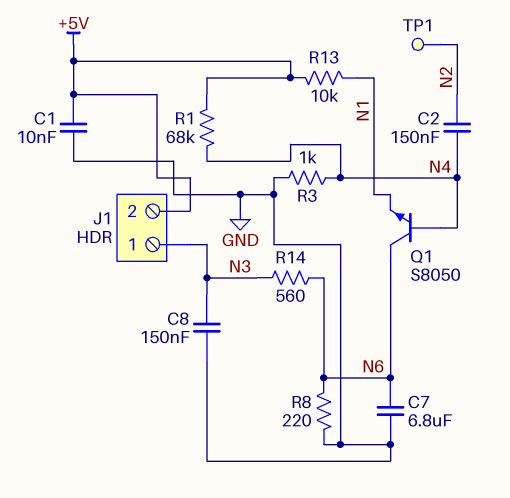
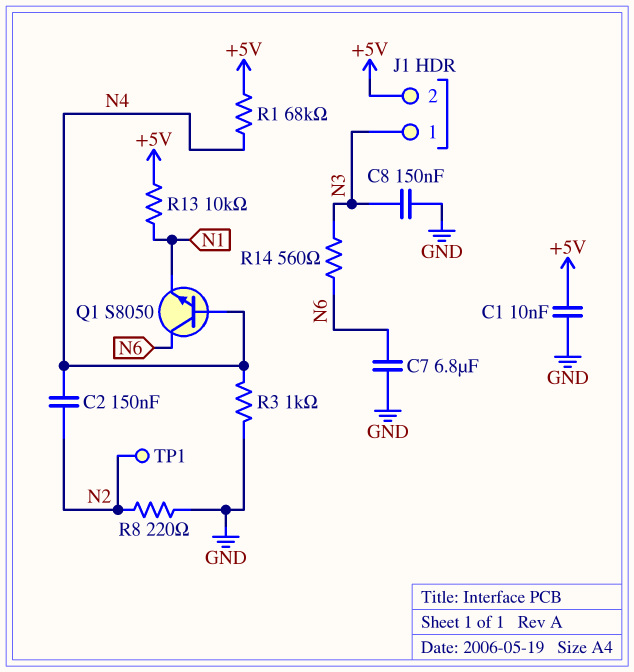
R8: 220 (GND, N6) -> 220 (GND, N2)

